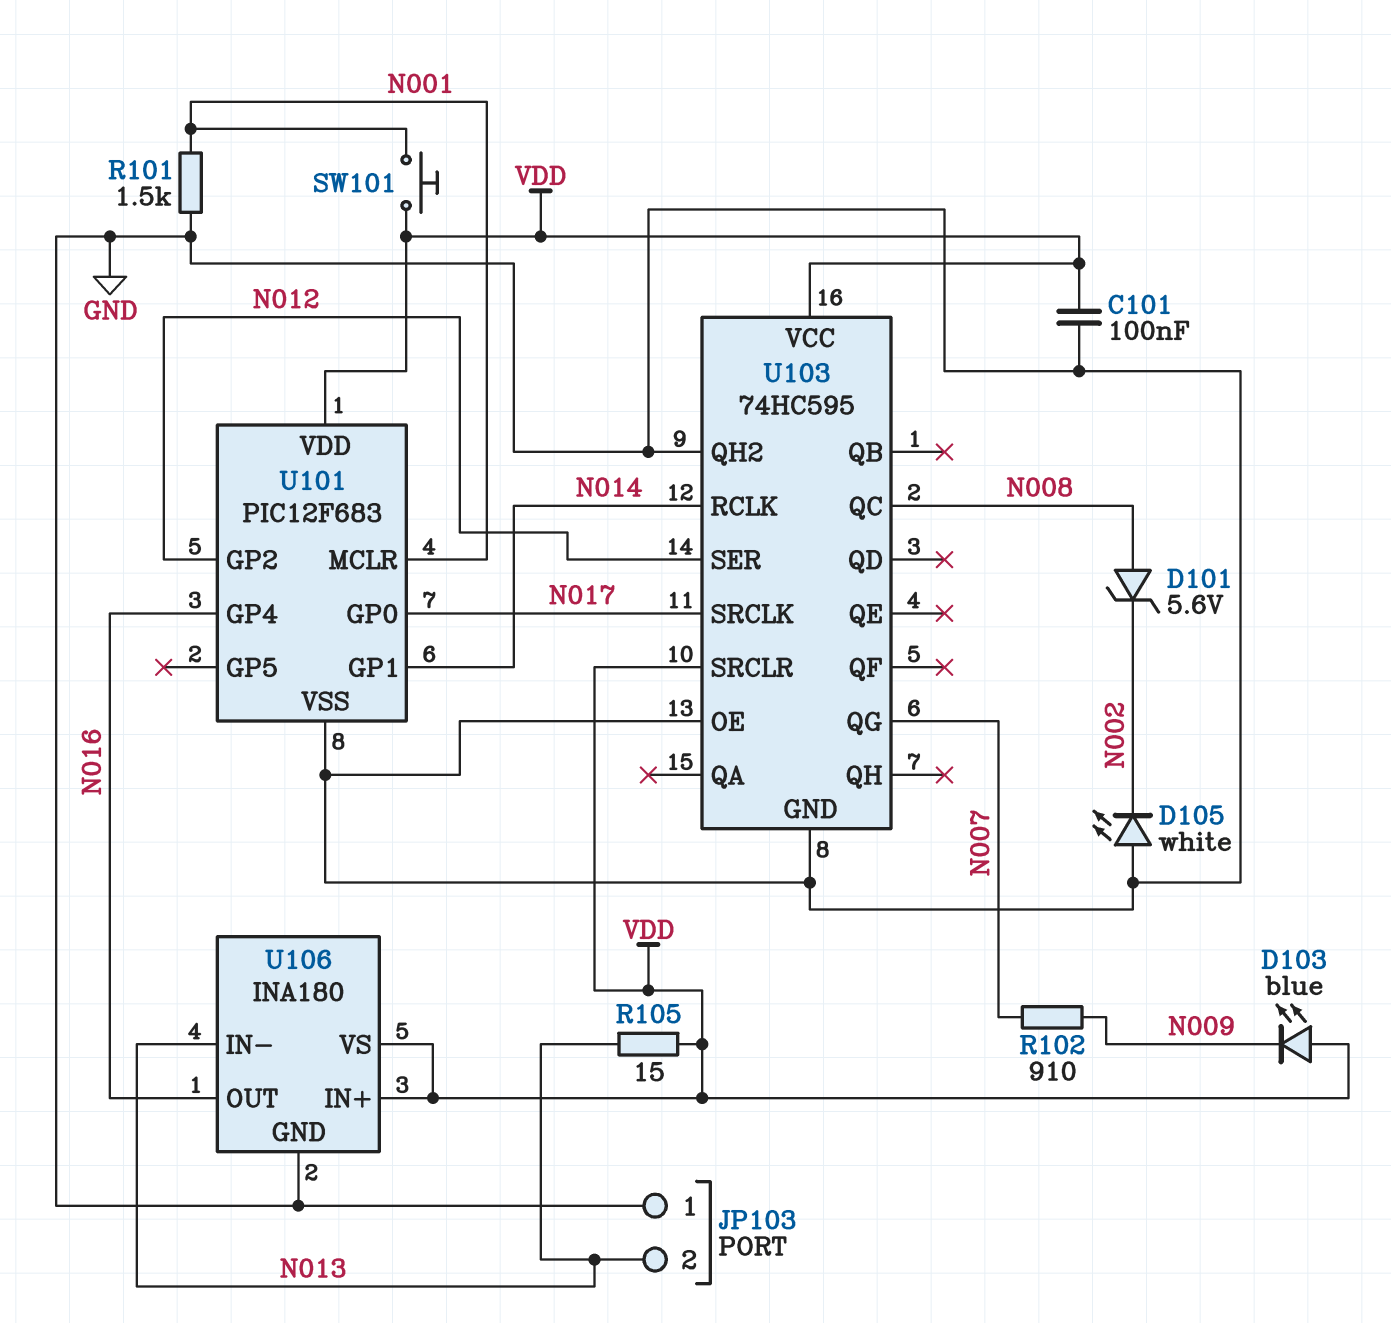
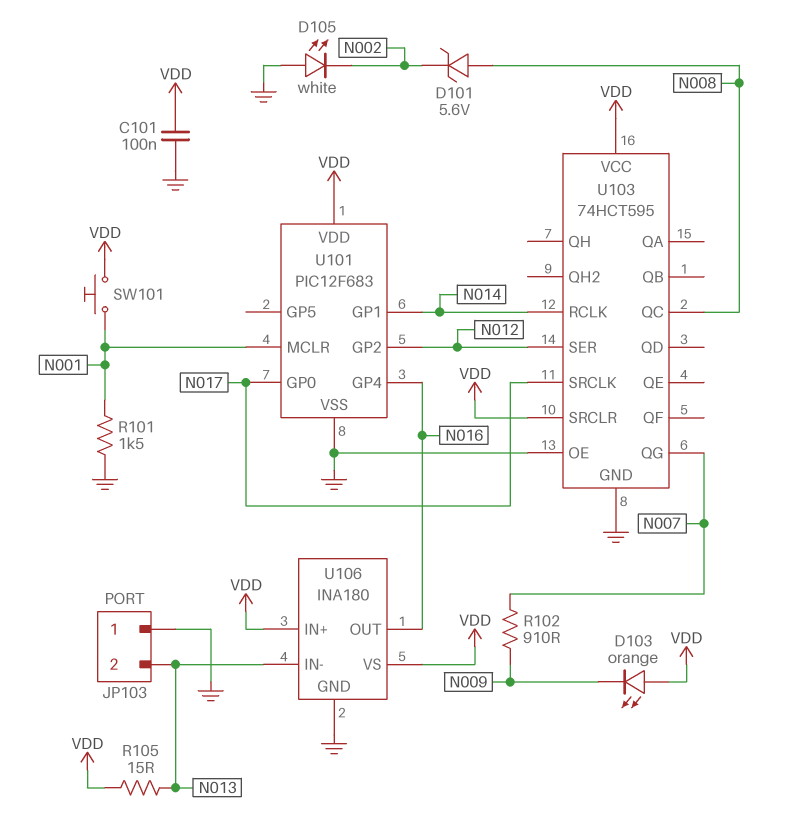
D103: LED blue (A VDD, K N009) -> LED orange (A VDD, K N009)
U103: 74HC595 -> 74HCT595
U103 pin QH2: GND -> none

